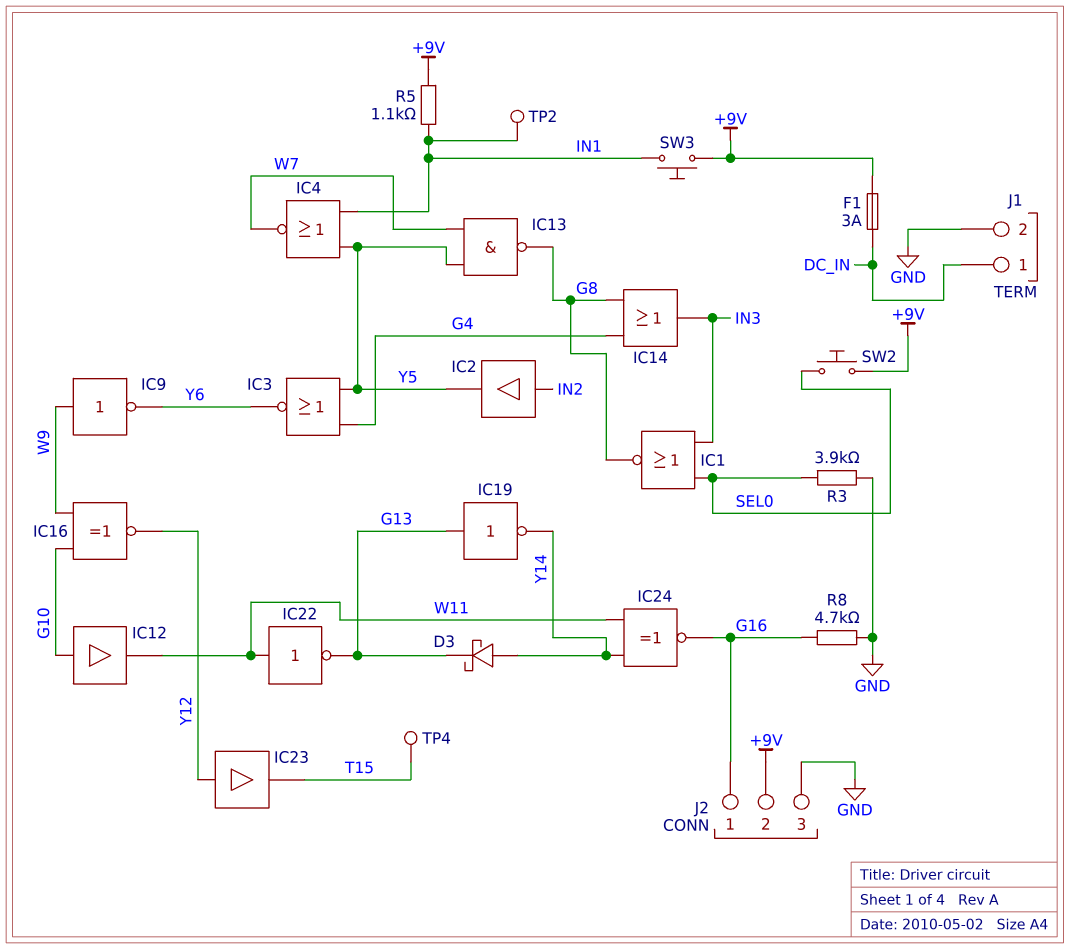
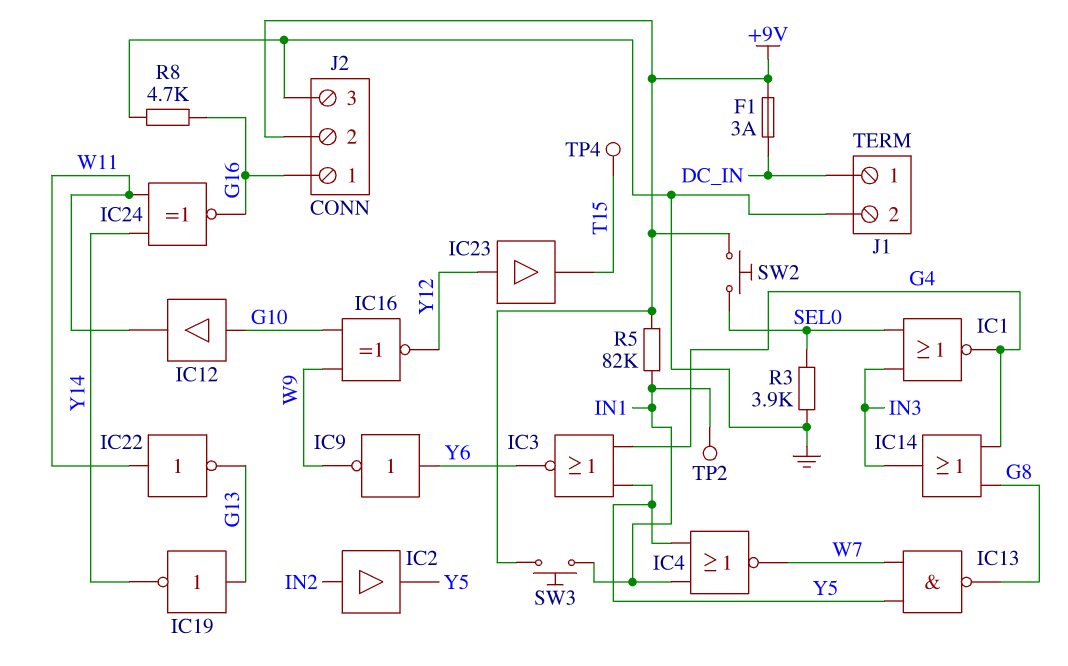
D3: schottky (A Y14, K G13) -> none
IC1: NOR (in IN3, in SEL0, out G8) -> NOR (in IN3, in SEL0, out G4)
IC9: NOT (in W9, out Y6) -> NOT (in Y6, out W9)
R5: 1.1k (+9V, IN1) -> 82k (+9V, IN1)

